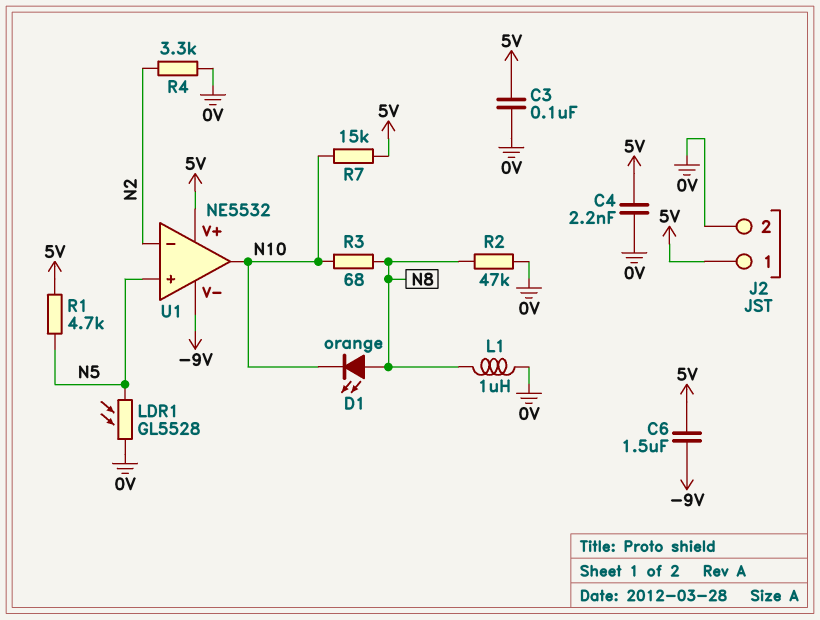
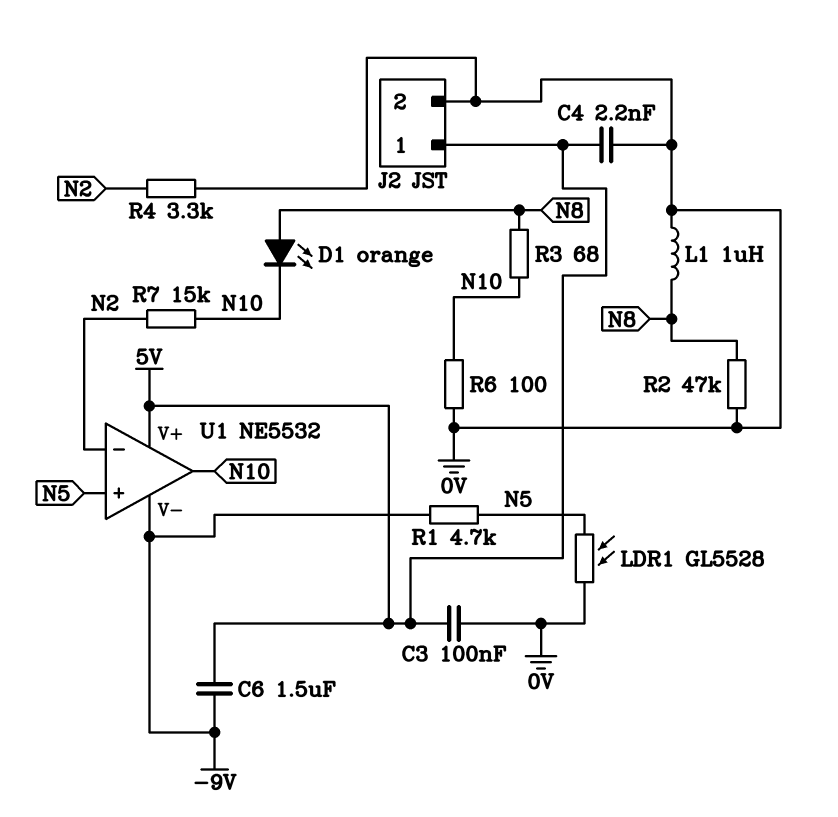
R1: 4.7k (5V, N5) -> 4.7k (-9V, N5)
R6: none -> 100 (0V, N10)
R7: 15k (5V, N10) -> 15k (N2, N10)

